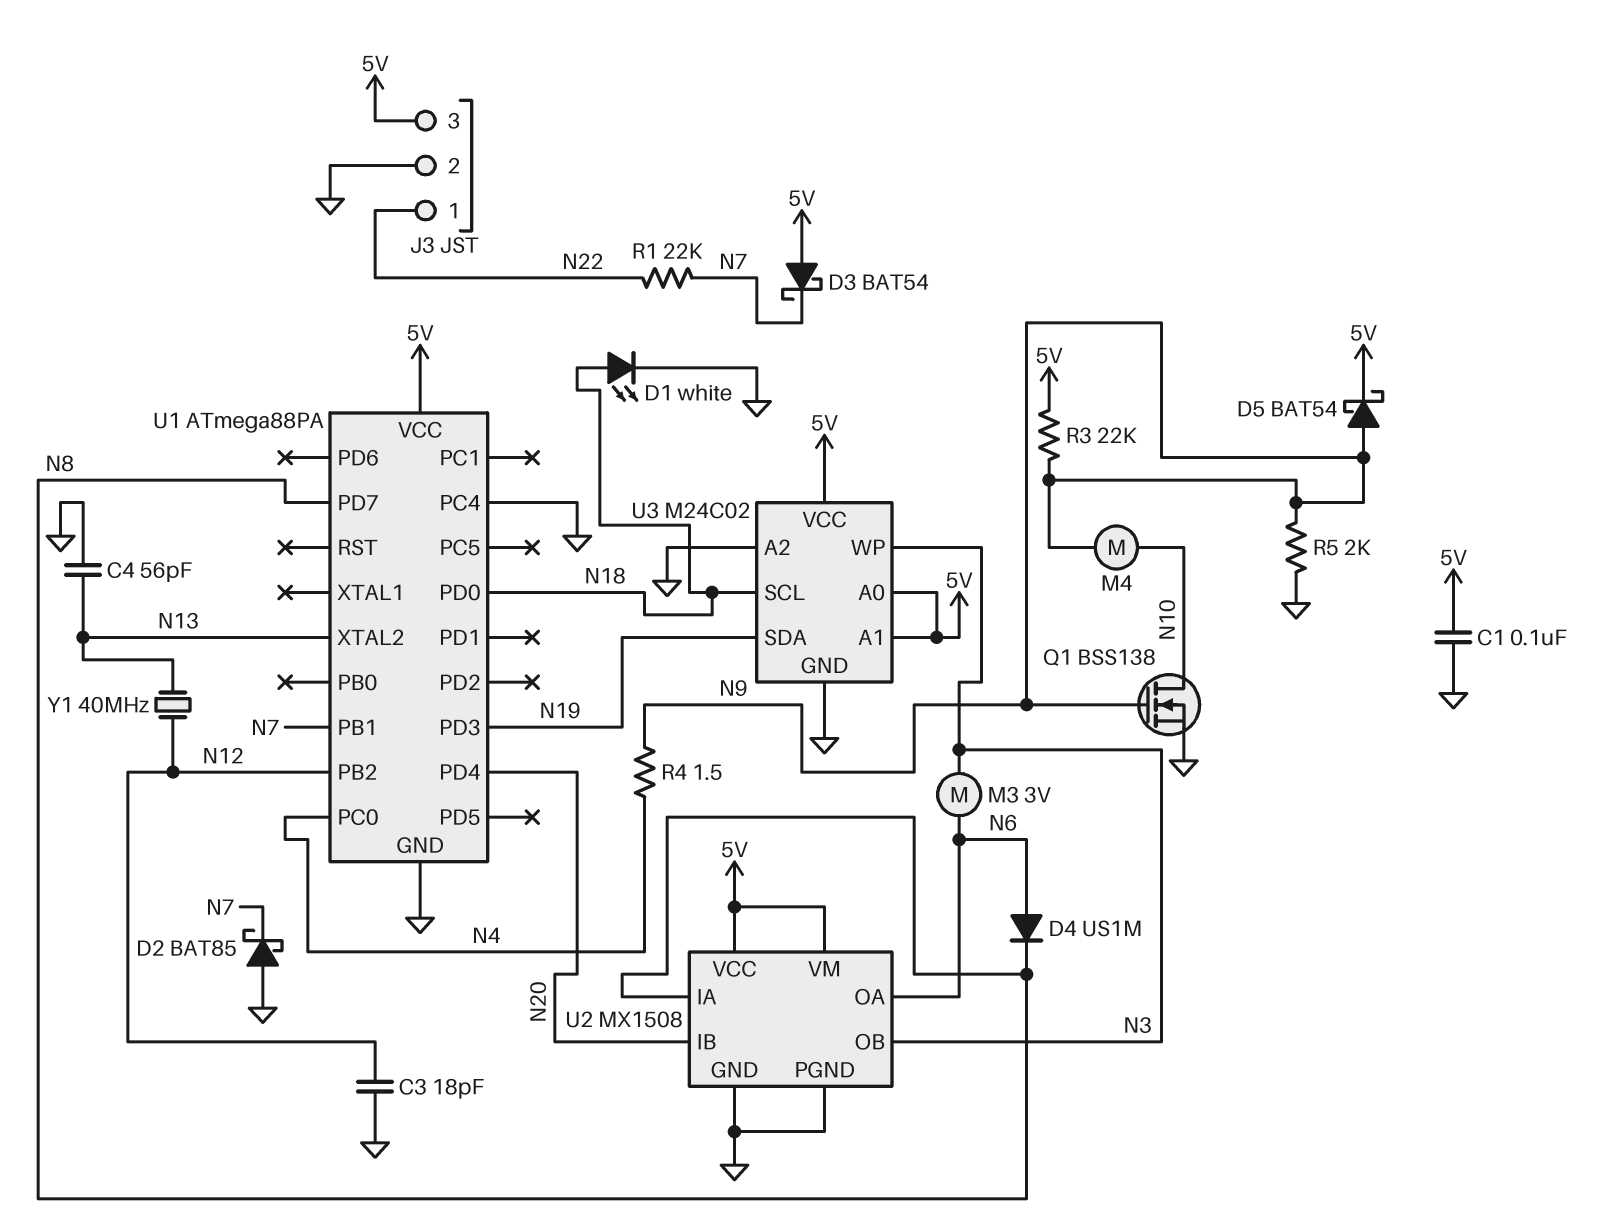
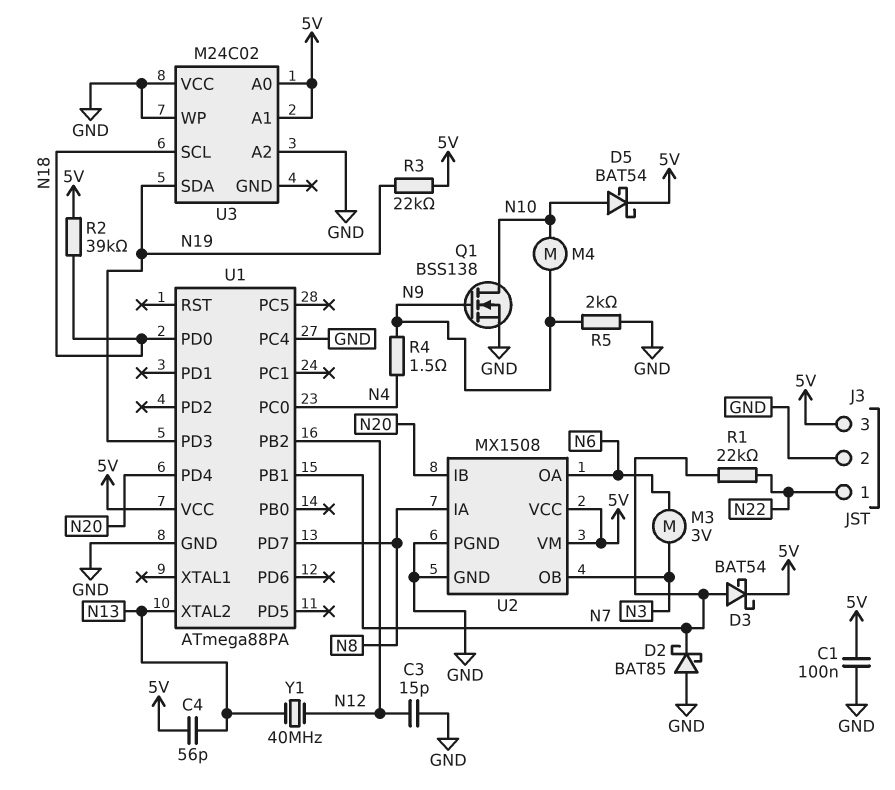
C3: 18pF (GND, N12) -> 15pF (GND, N12)
C4: 56pF (GND, N13) -> 56pF (5V, N13)
D1: LED white (A N18, K GND) -> none
D3: schottky BAT54 (A 5V, K N7) -> schottky BAT54 (A N7, K 5V)
D4: diode US1M (A N6, K N8) -> none
D5: schottky BAT54 (A N9, K 5V) -> schottky BAT54 (A N10, K 5V)
R2: none -> 39k (5V, N18)
R3: 22k (5V, N9) -> 22k (5V, N19)
U3 pin GND: GND -> none
U3 pin VCC: 5V -> GND
U3 pin WP: N3 -> GND

